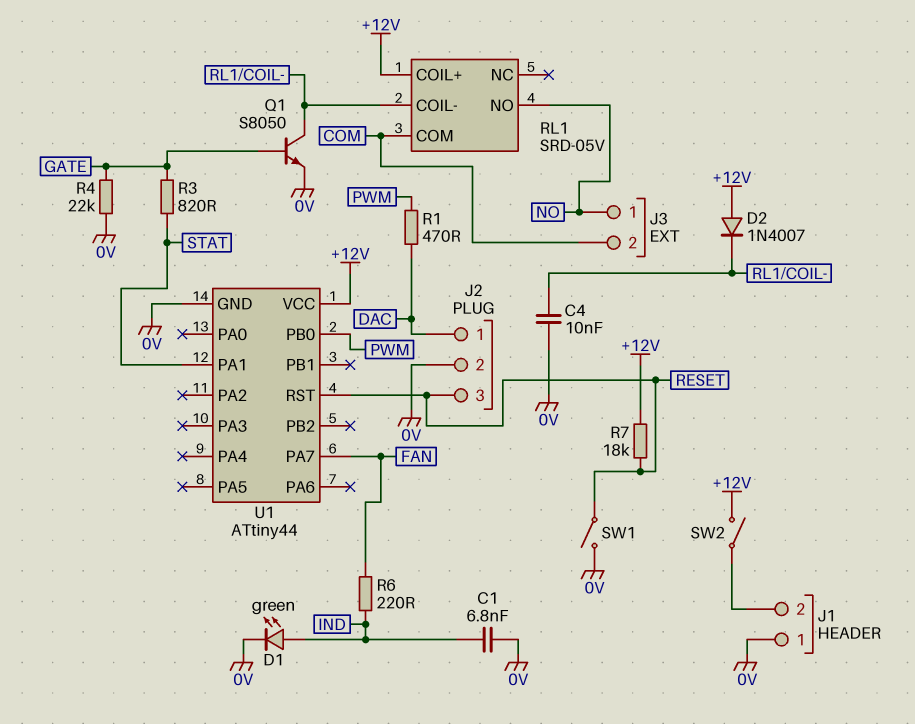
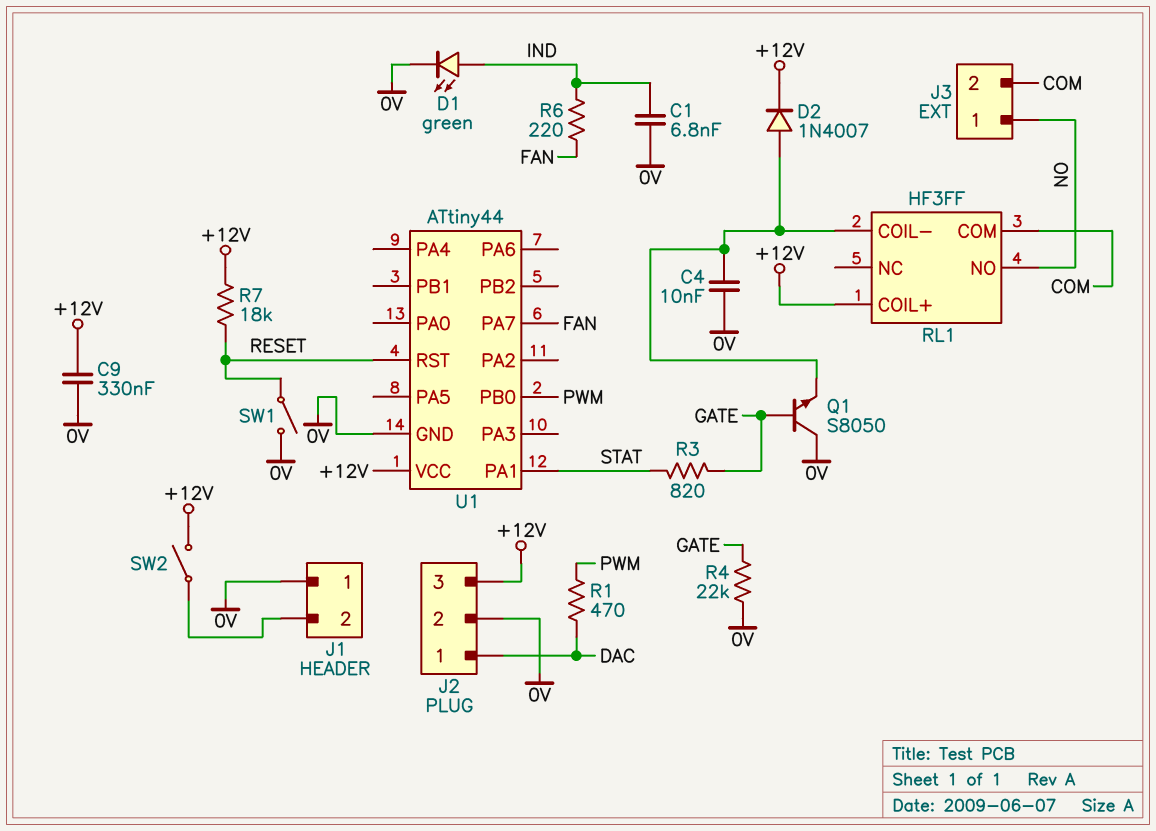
C9: none -> 330nF (+12V, 0V)
D2: diode 1N4007 (A +12V, K RL1/COIL-) -> diode 1N4007 (A RL1/COIL-, K +12V)
J2 pin 3: RESET -> +12V
Q1: NPN S8050 (B GATE, C RL1/COIL-, E 0V) -> NPN S8050 (B GATE, C 0V, E RL1/COIL-)
RL1: SRD-05V -> HF3FF

